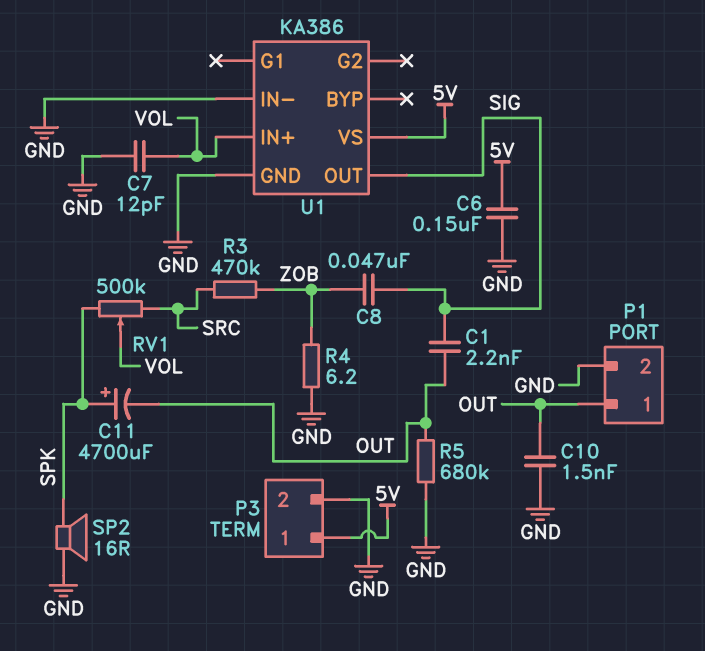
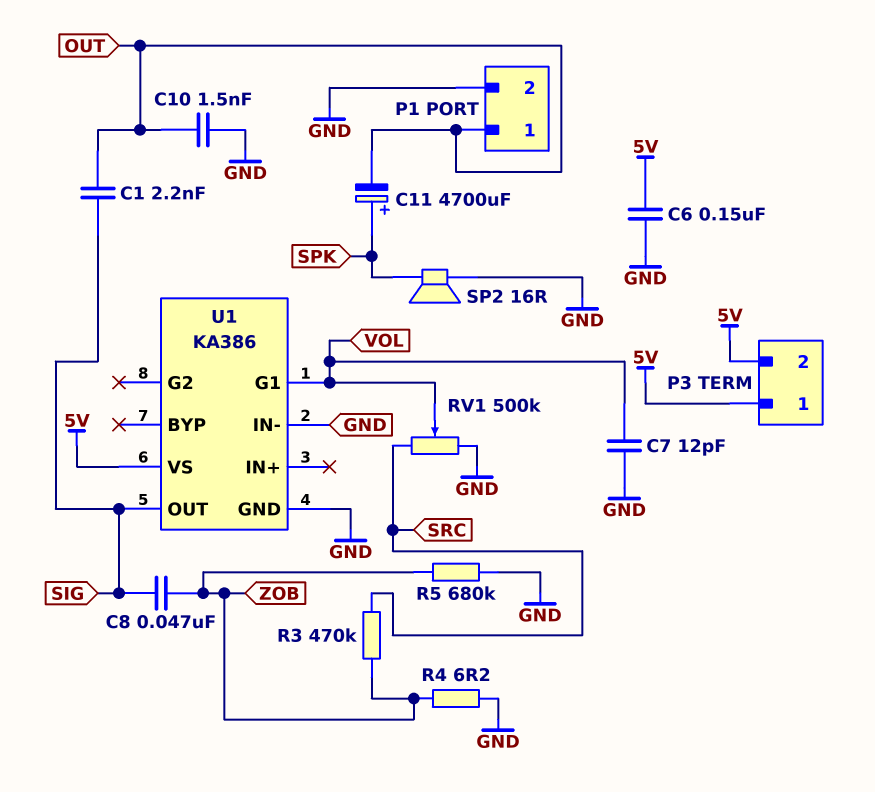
P3 pin 2: GND -> 5V
R5: 680k (GND, OUT) -> 680k (GND, ZOB)
RV1: 500k (SPK, SRC, wiper VOL) -> 500k (GND, SRC, wiper VOL)
U1 pin G1: none -> VOL
U1 pin IN+: VOL -> none

